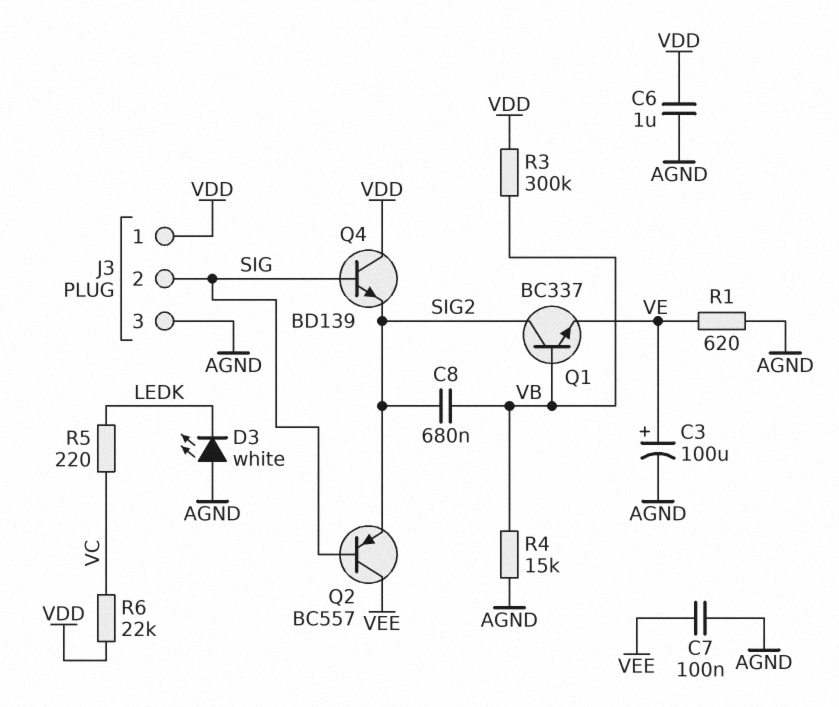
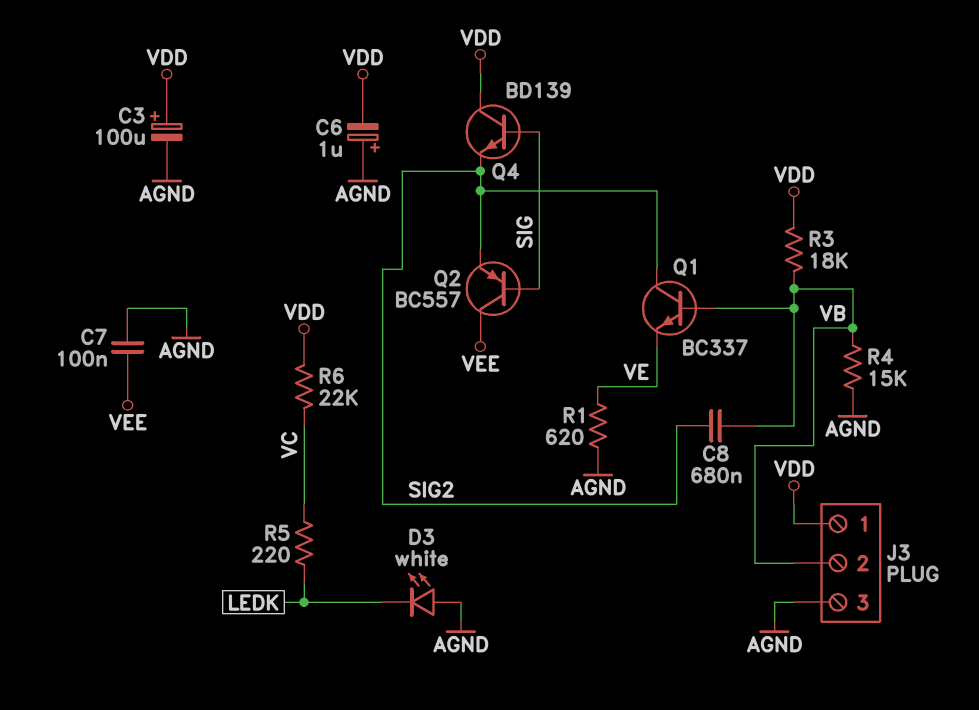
C3: 100uF (plus VE, minus AGND) -> 100uF (plus VDD, minus AGND)
C6: 1uF (AGND, VDD) -> 1uF (plus AGND, minus VDD)
J3 pin 2: SIG -> VB
R3: 300k (VB, VDD) -> 18k (VB, VDD)

